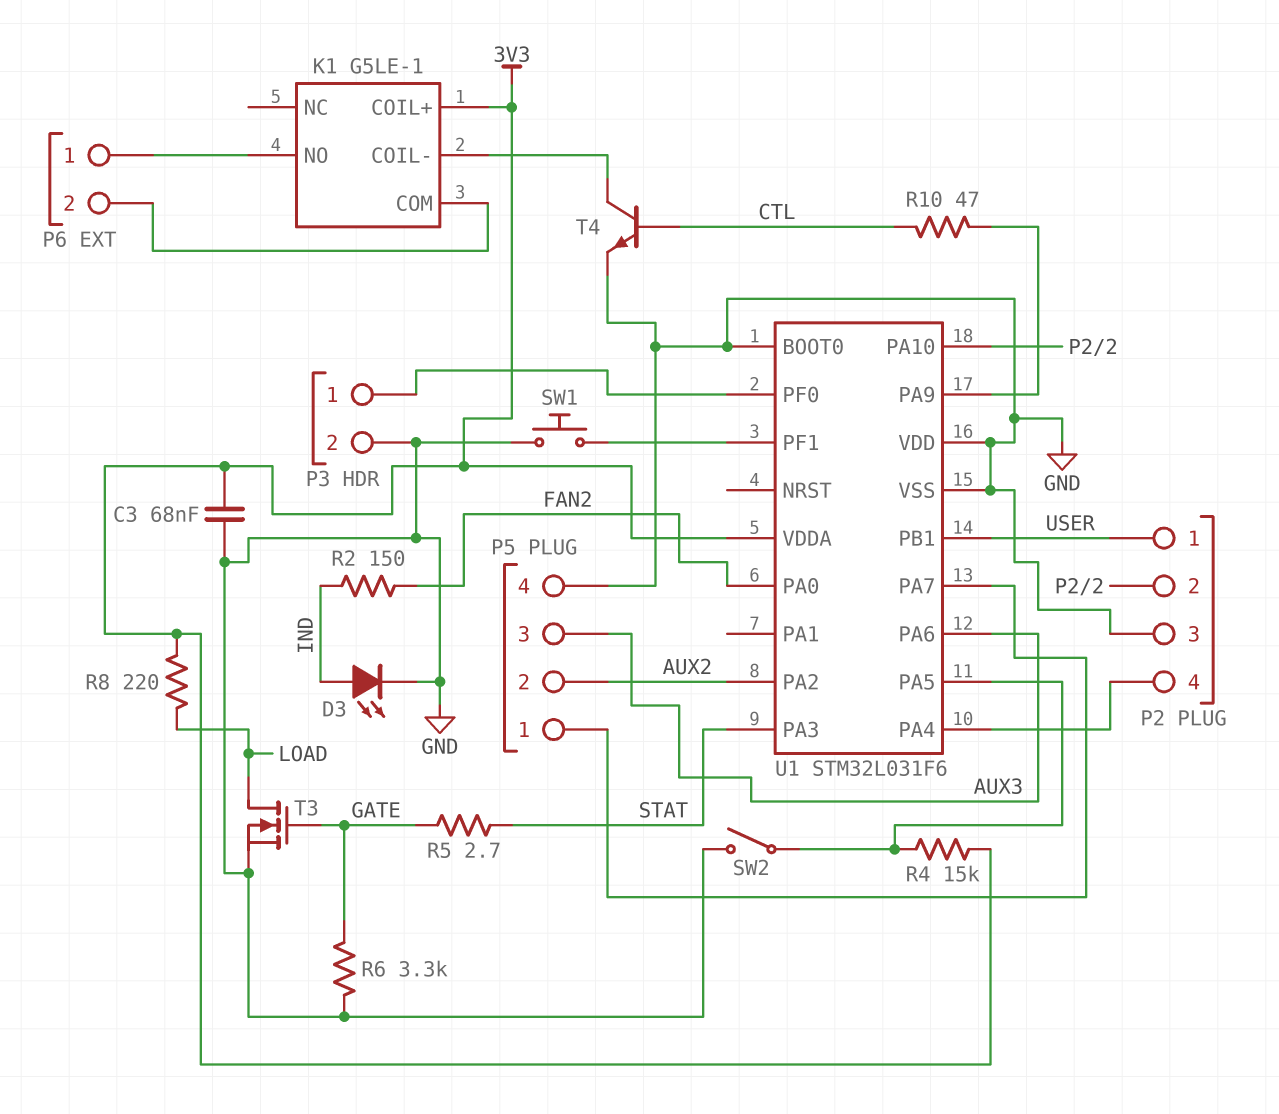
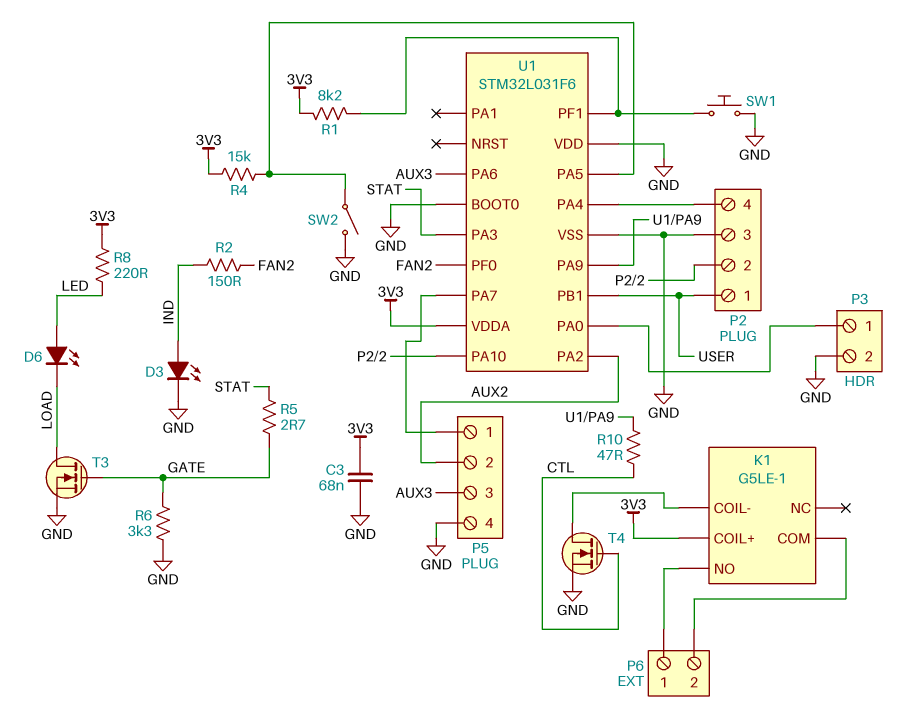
D6: none -> LED (A LED, K LOAD)
R1: none -> 8.2k (3V3, U1/PF1)
R8: 220 (3V3, LOAD) -> 220 (3V3, LED)
T4: NPN (B CTL, C K1/COIL-, E GND) -> NMOS (G CTL, D K1/COIL-, S GND)
U1 pin PA0: FAN2 -> P3/1
U1 pin PF0: P3/1 -> FAN2

